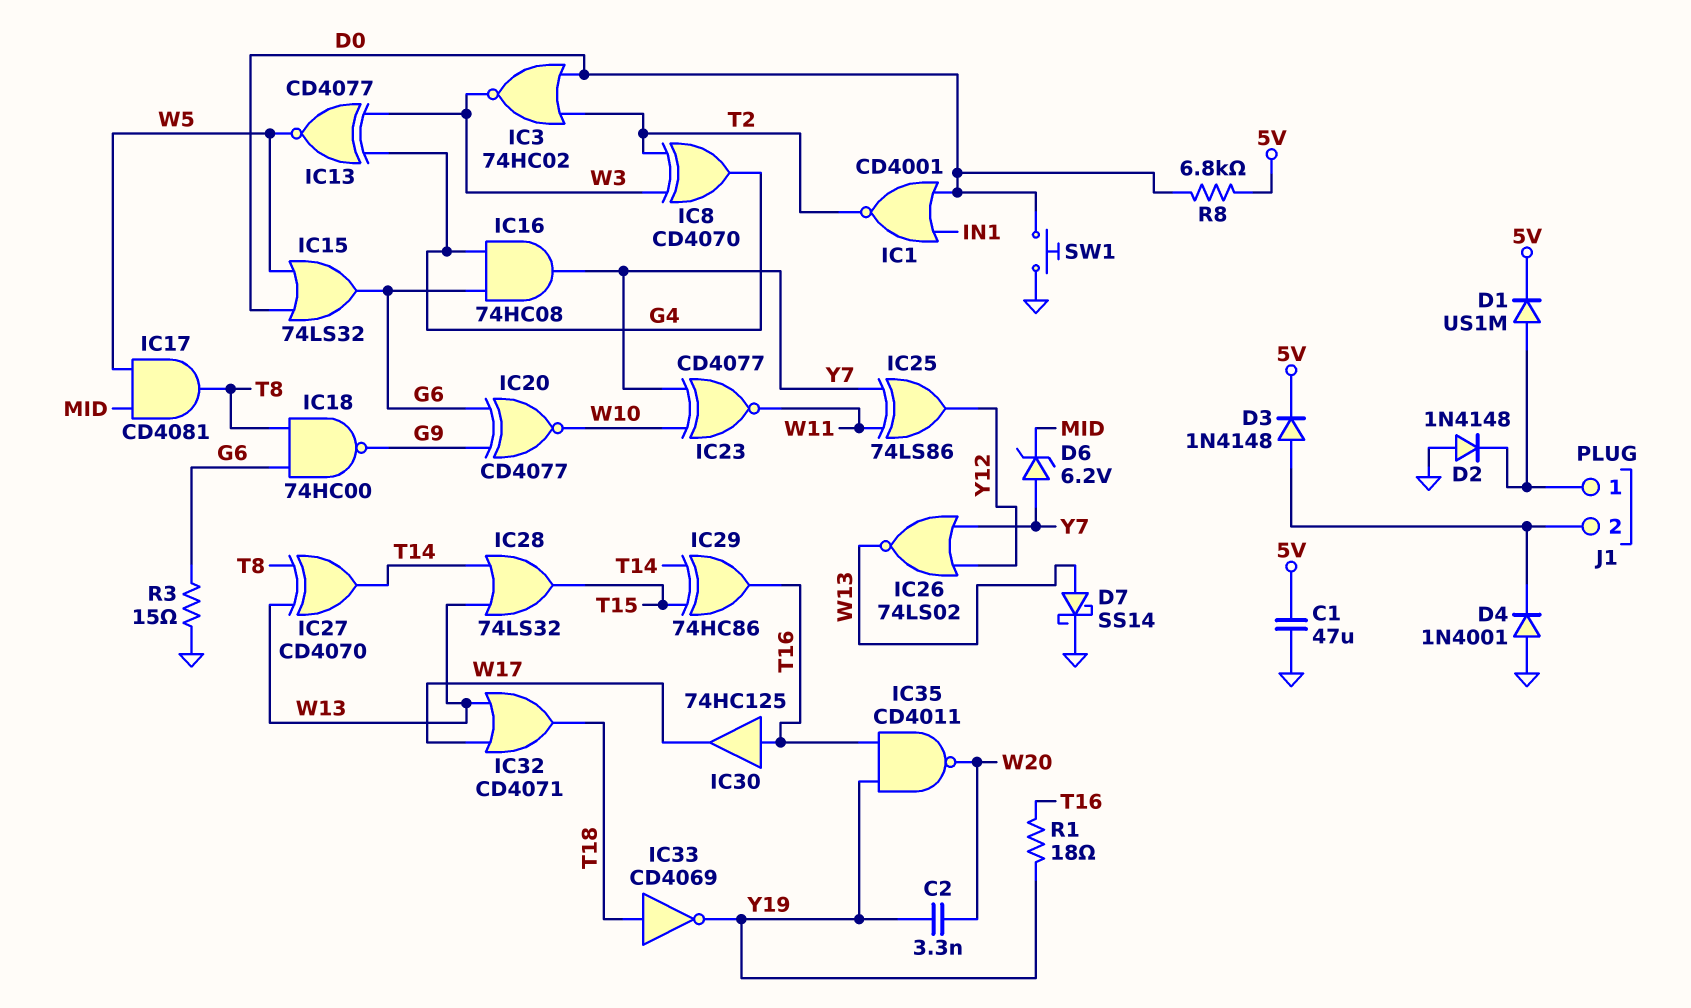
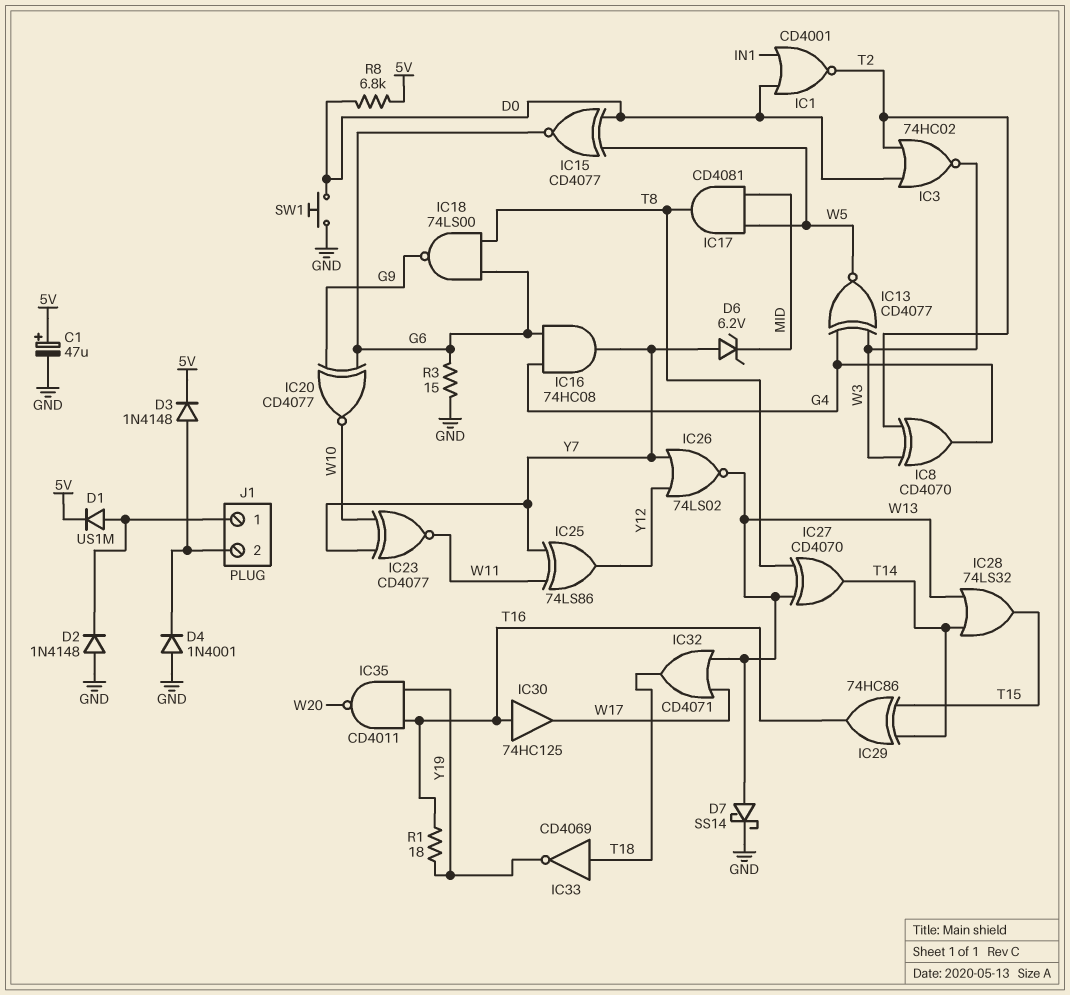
C1: 47uF (5V, GND) -> 47uF (plus 5V, minus GND)
C2: 3.3nF (W20, Y19) -> none
IC15: OR 74LS32 (in D0, in W5, out G6) -> XNOR CD4077 (in D0, in W5, out G6)
IC18: NAND 74HC00 (in G6, in T8, out G9) -> NAND 74LS00 (in G6, in T8, out G9)

